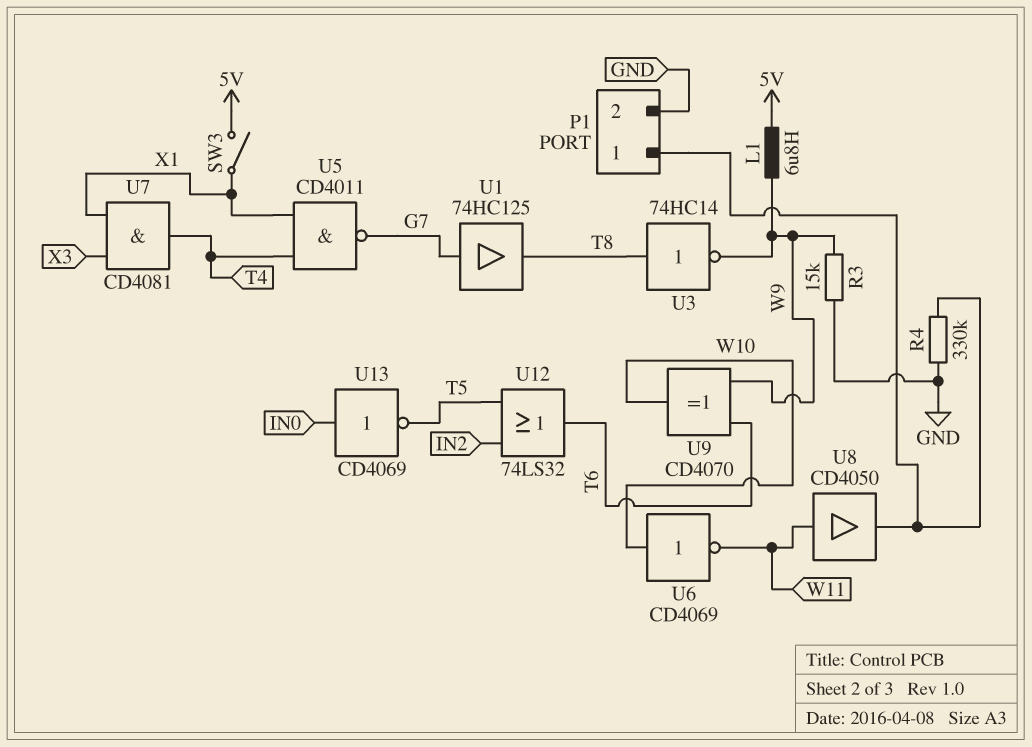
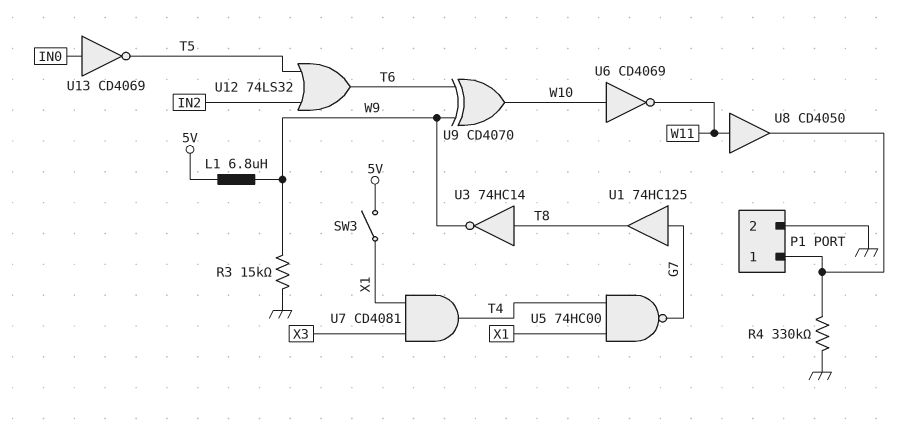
U5: NAND CD4011 (in T4, in X1, out G7) -> NAND 74HC00 (in T4, in X1, out G7)

